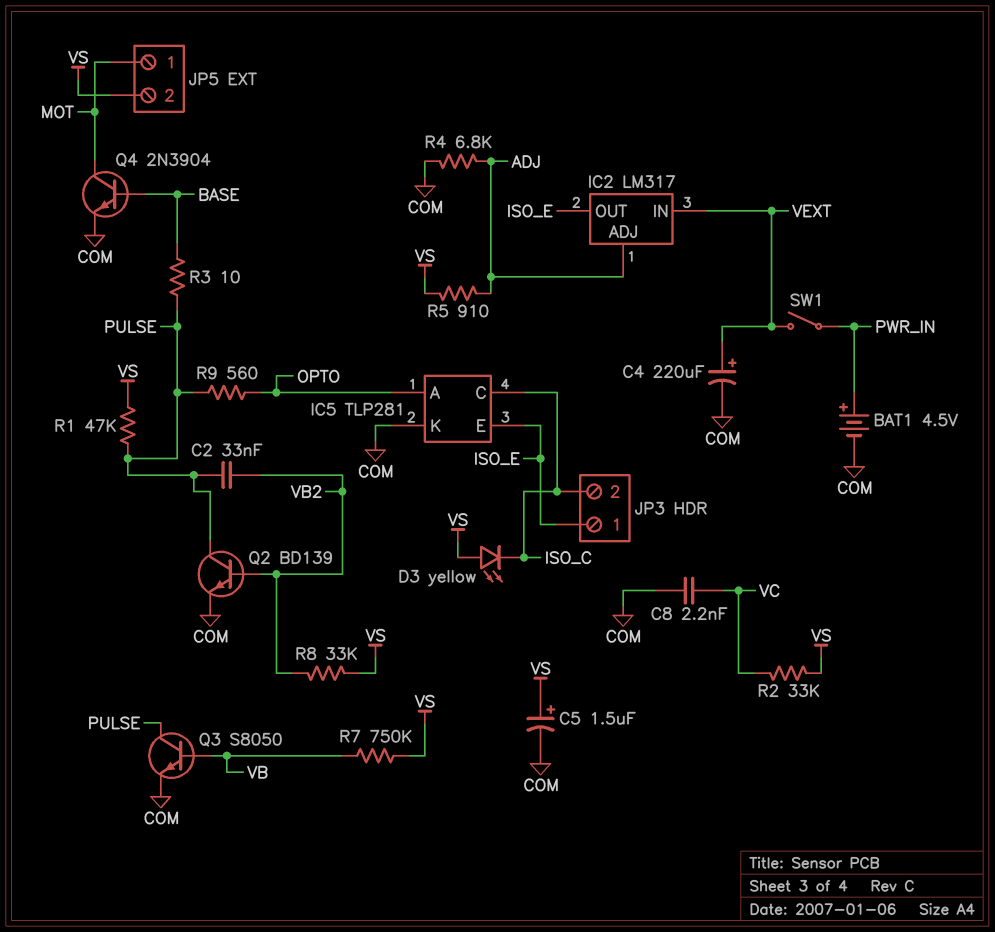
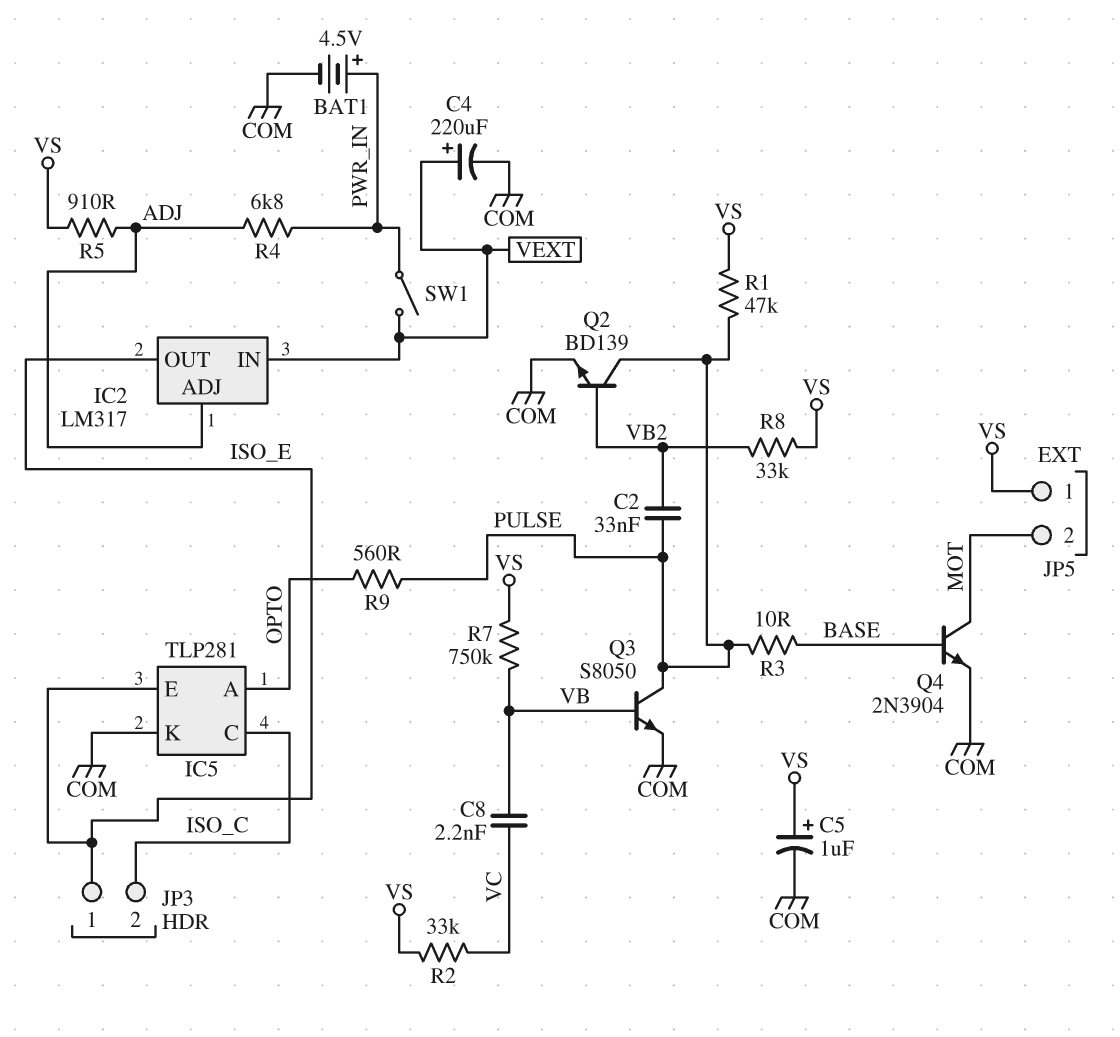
C5: 1.5uF (plus VS, minus COM) -> 1uF (plus VS, minus COM)
C8: 2.2nF (COM, VC) -> 2.2nF (VB, VC)
D3: LED yellow (A VS, K ISO_C) -> none
JP5 pin 1: MOT -> VS
JP5 pin 2: VS -> MOT
R4: 6.8k (ADJ, COM) -> 6.8k (ADJ, PWR_IN)

